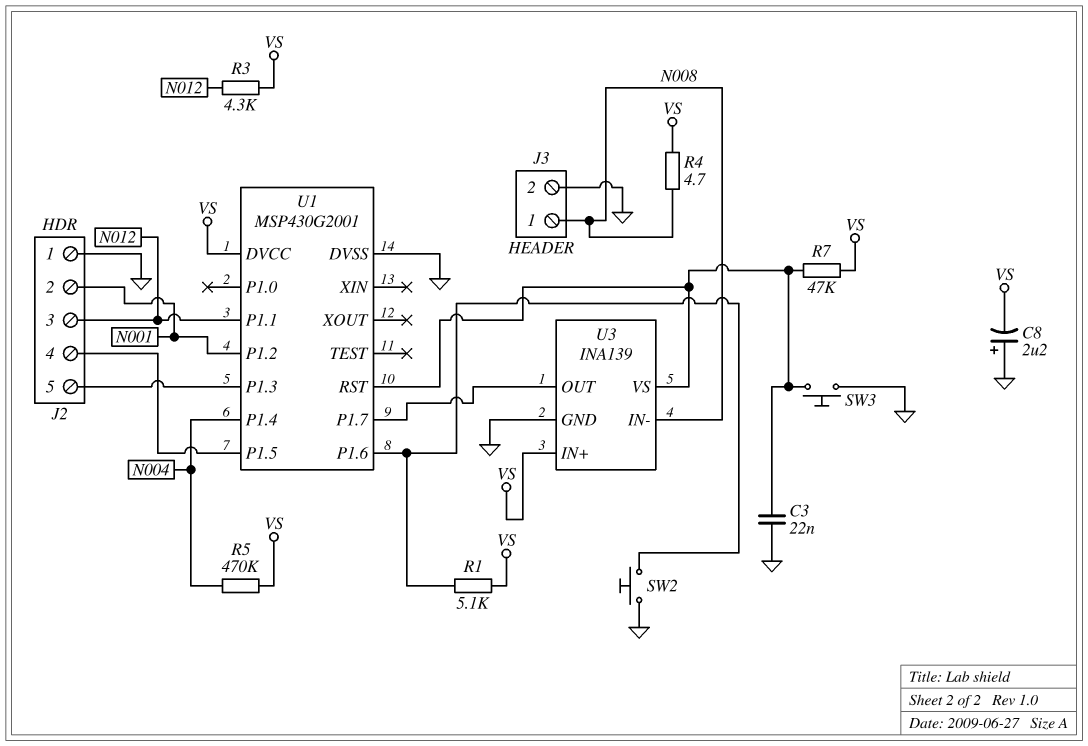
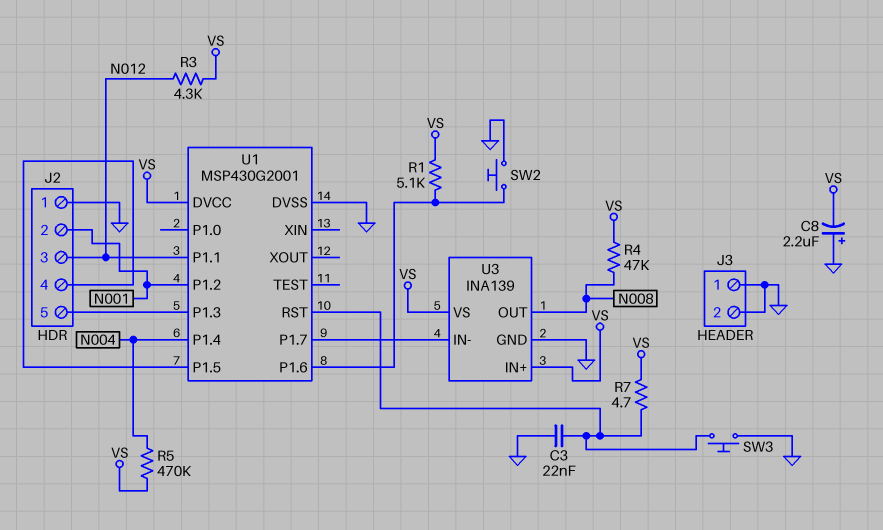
J3 pin 1: N008 -> GND
R4: 4.7 (N008, VS) -> 47k (N008, VS)
R7: 47k (U1/RST, VS) -> 4.7 (U1/RST, VS)
U3 pin IN-: N008 -> U1/P1.7
U3 pin OUT: U1/P1.7 -> N008
U3 pin VS: U1/RST -> VS

